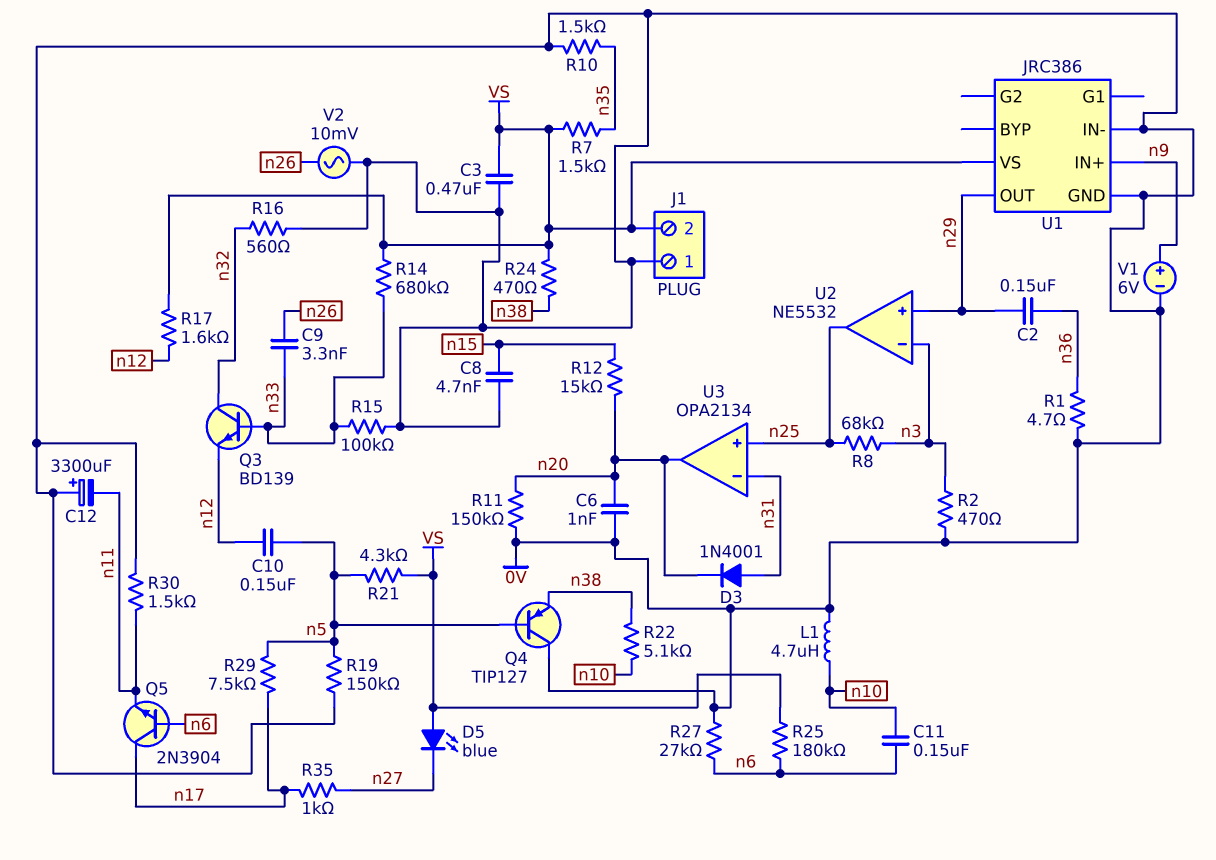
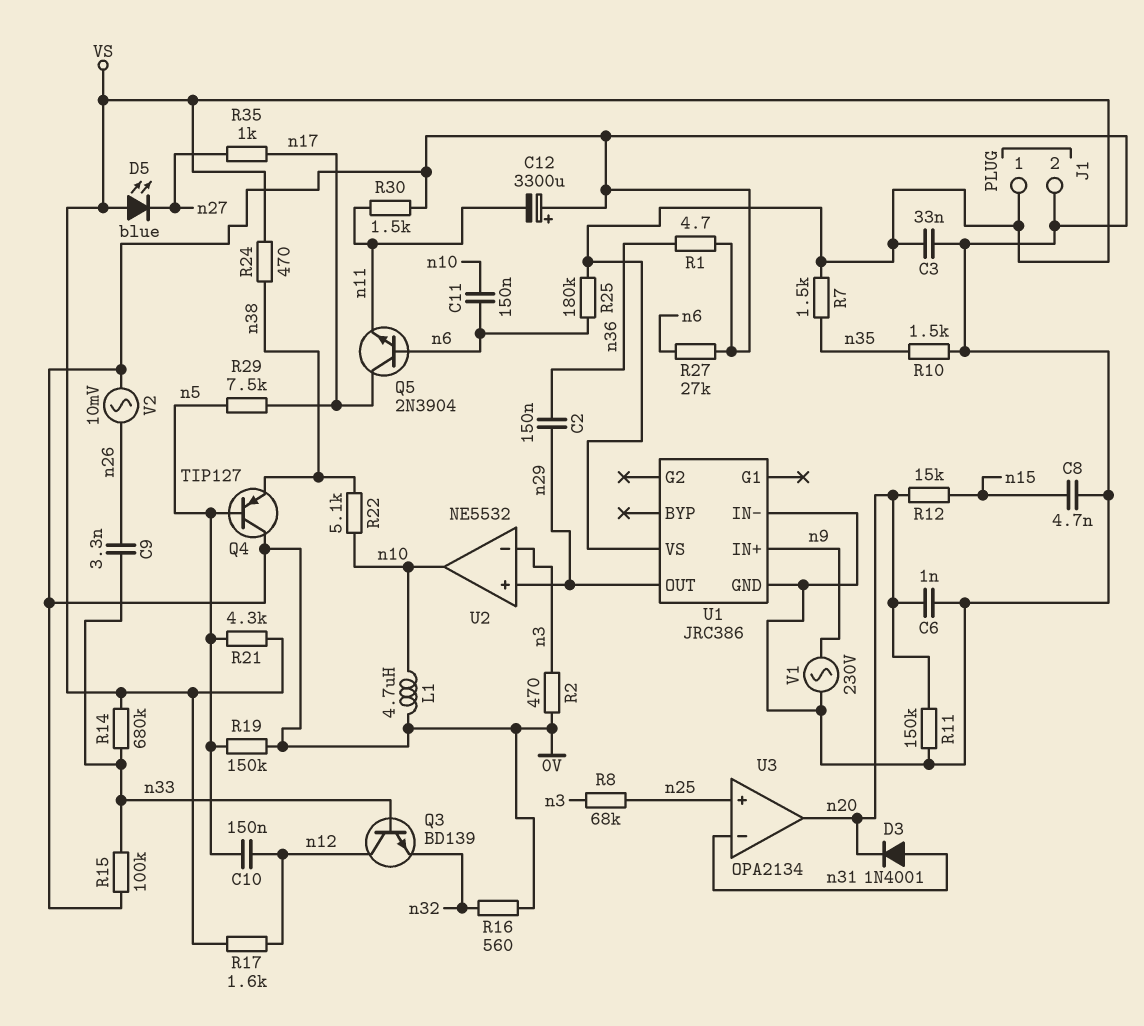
C3: 470nF (0V, VS) -> 33nF (0V, VS)
J1 pin 1: 0V -> VS
J1 pin 2: VS -> 0V
Q3: NPN BD139 (B n33, C n32, E n12) -> NPN BD139 (B n33, C n12, E n32)
U2 pin out: n25 -> n10
V1: 6V (plus n9, minus 0V) -> AC 230V (0V, n9)

